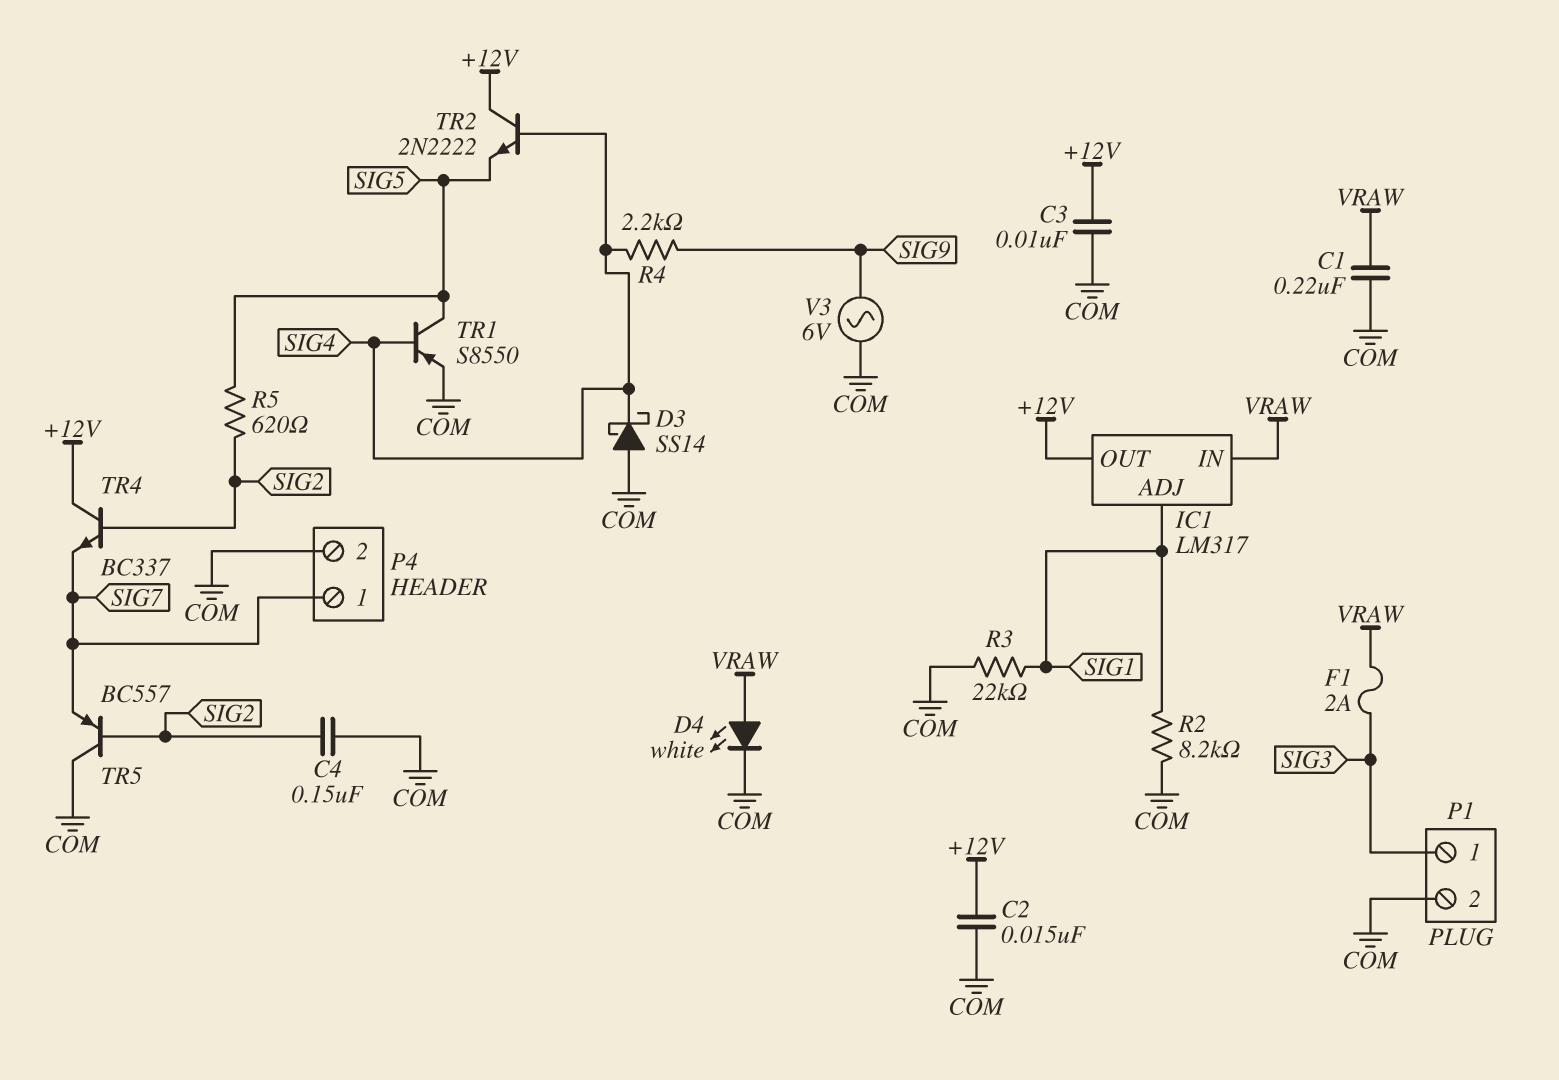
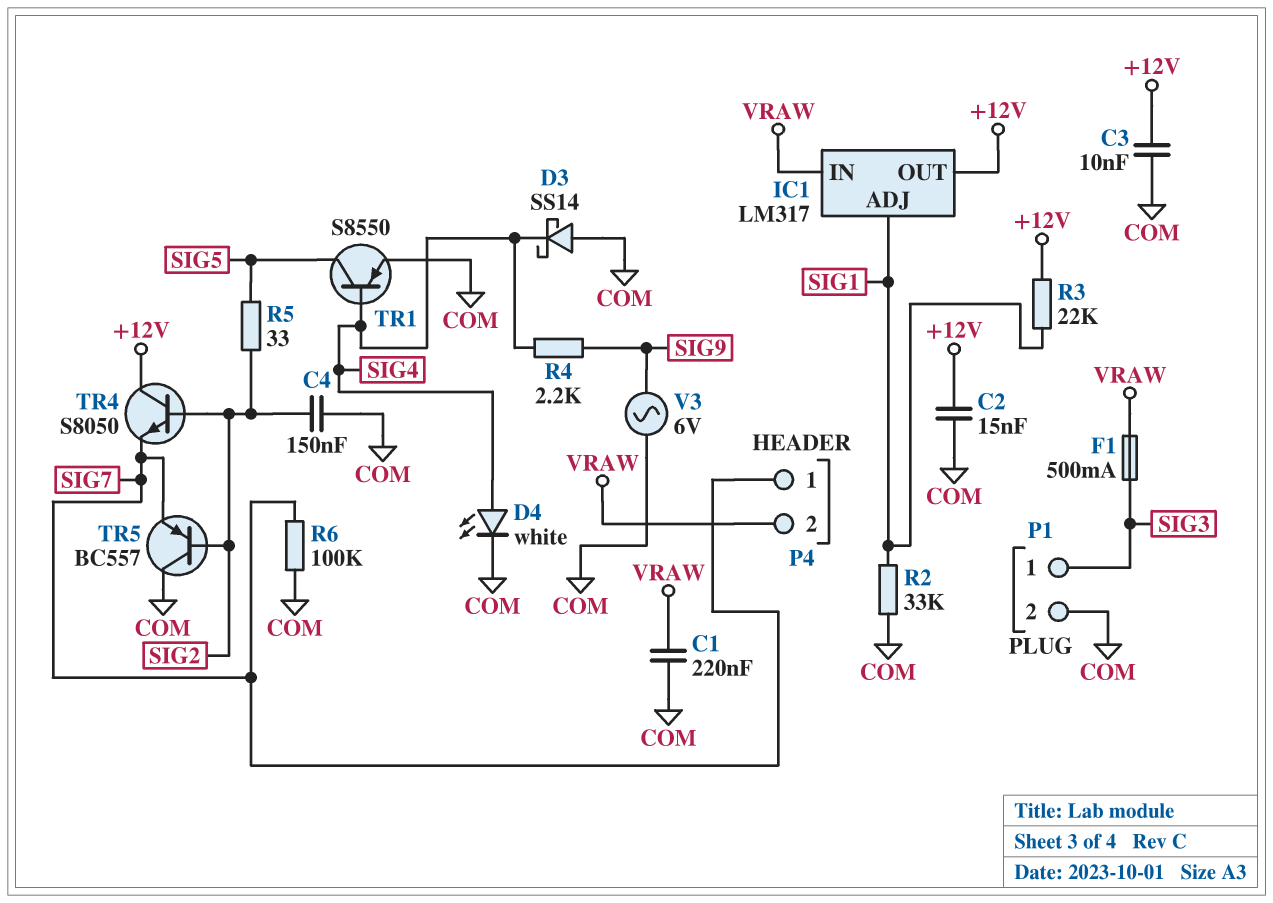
D4: LED white (A VRAW, K COM) -> LED white (A SIG4, K COM)
F1: 2A (SIG3, VRAW) -> 500mA (SIG3, VRAW)
P4 pin 2: COM -> VRAW
R2: 8.2k (COM, SIG1) -> 33k (COM, SIG1)
R3: 22k (COM, SIG1) -> 22k (+12V, SIG1)
R5: 620 (SIG2, SIG5) -> 33 (SIG2, SIG5)
R6: none -> 100k (COM, SIG7)
TR2: NPN 2N2222 (B SIG4, C +12V, E SIG5) -> none
TR4: NPN BC337 (B SIG2, C +12V, E SIG7) -> NPN S8050 (B SIG2, C +12V, E SIG7)

